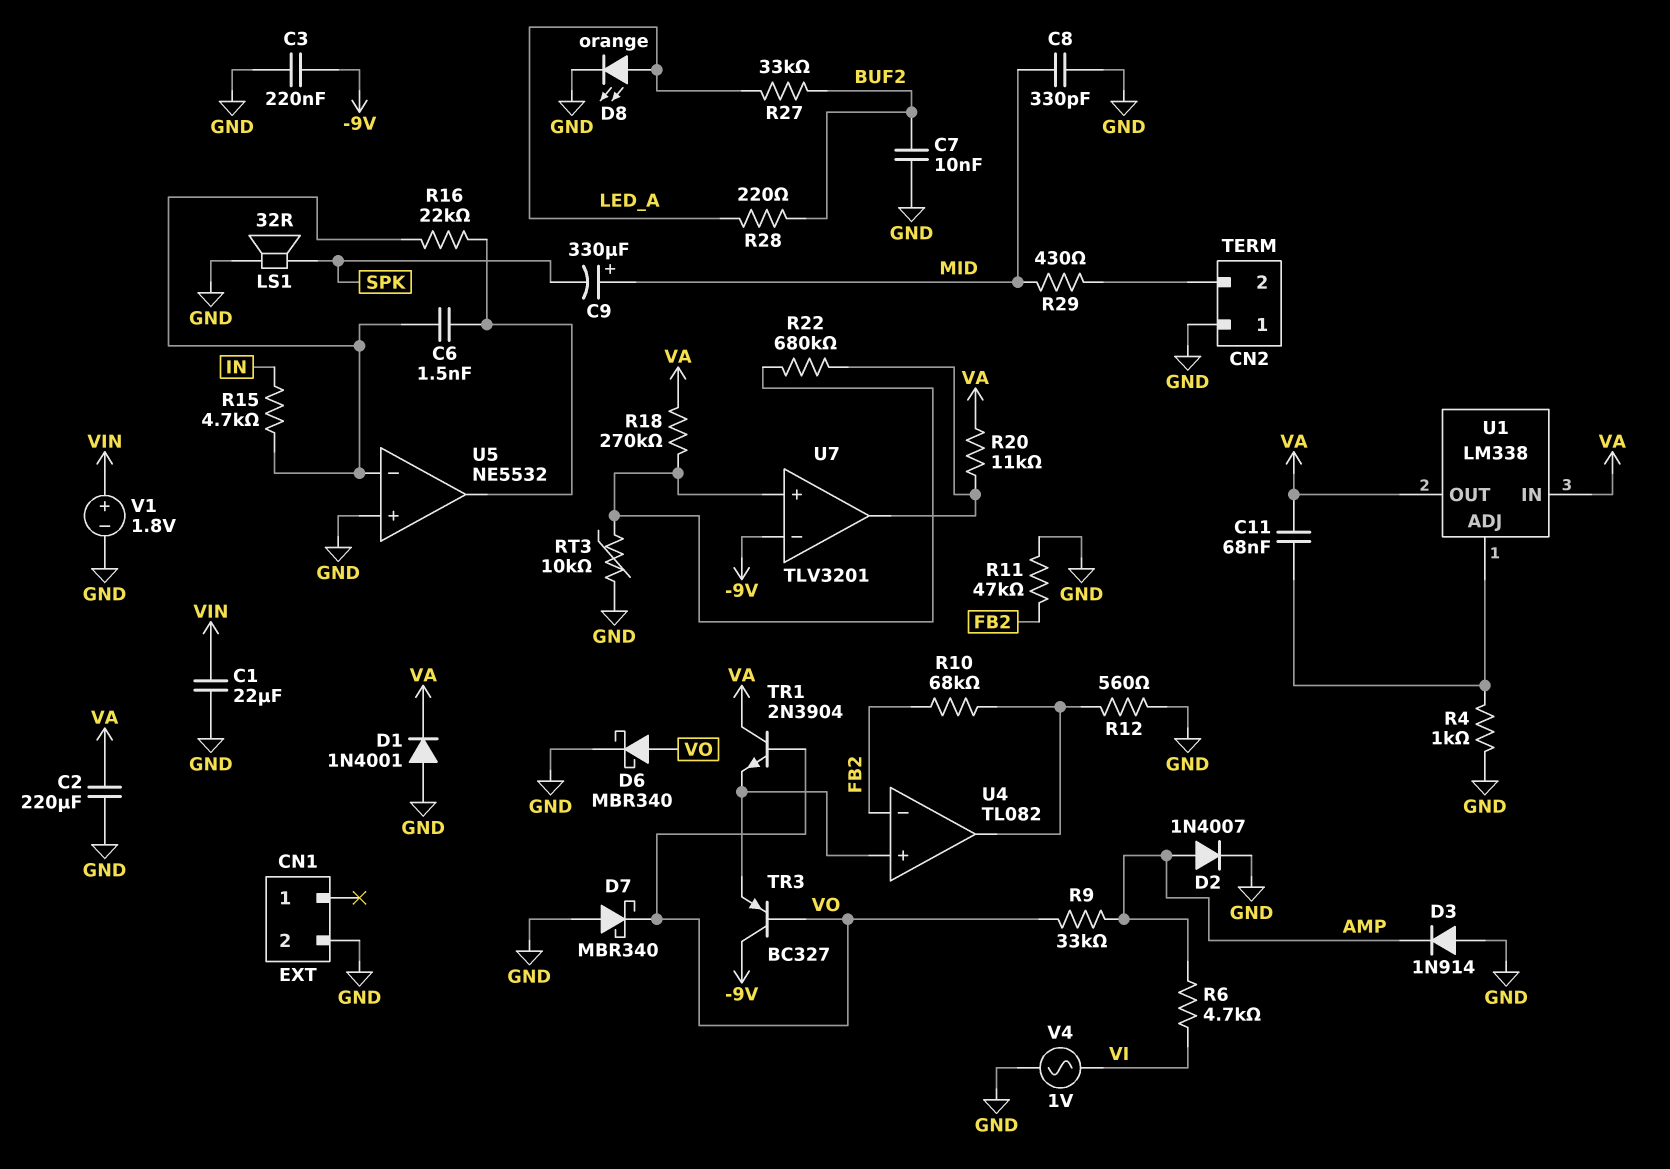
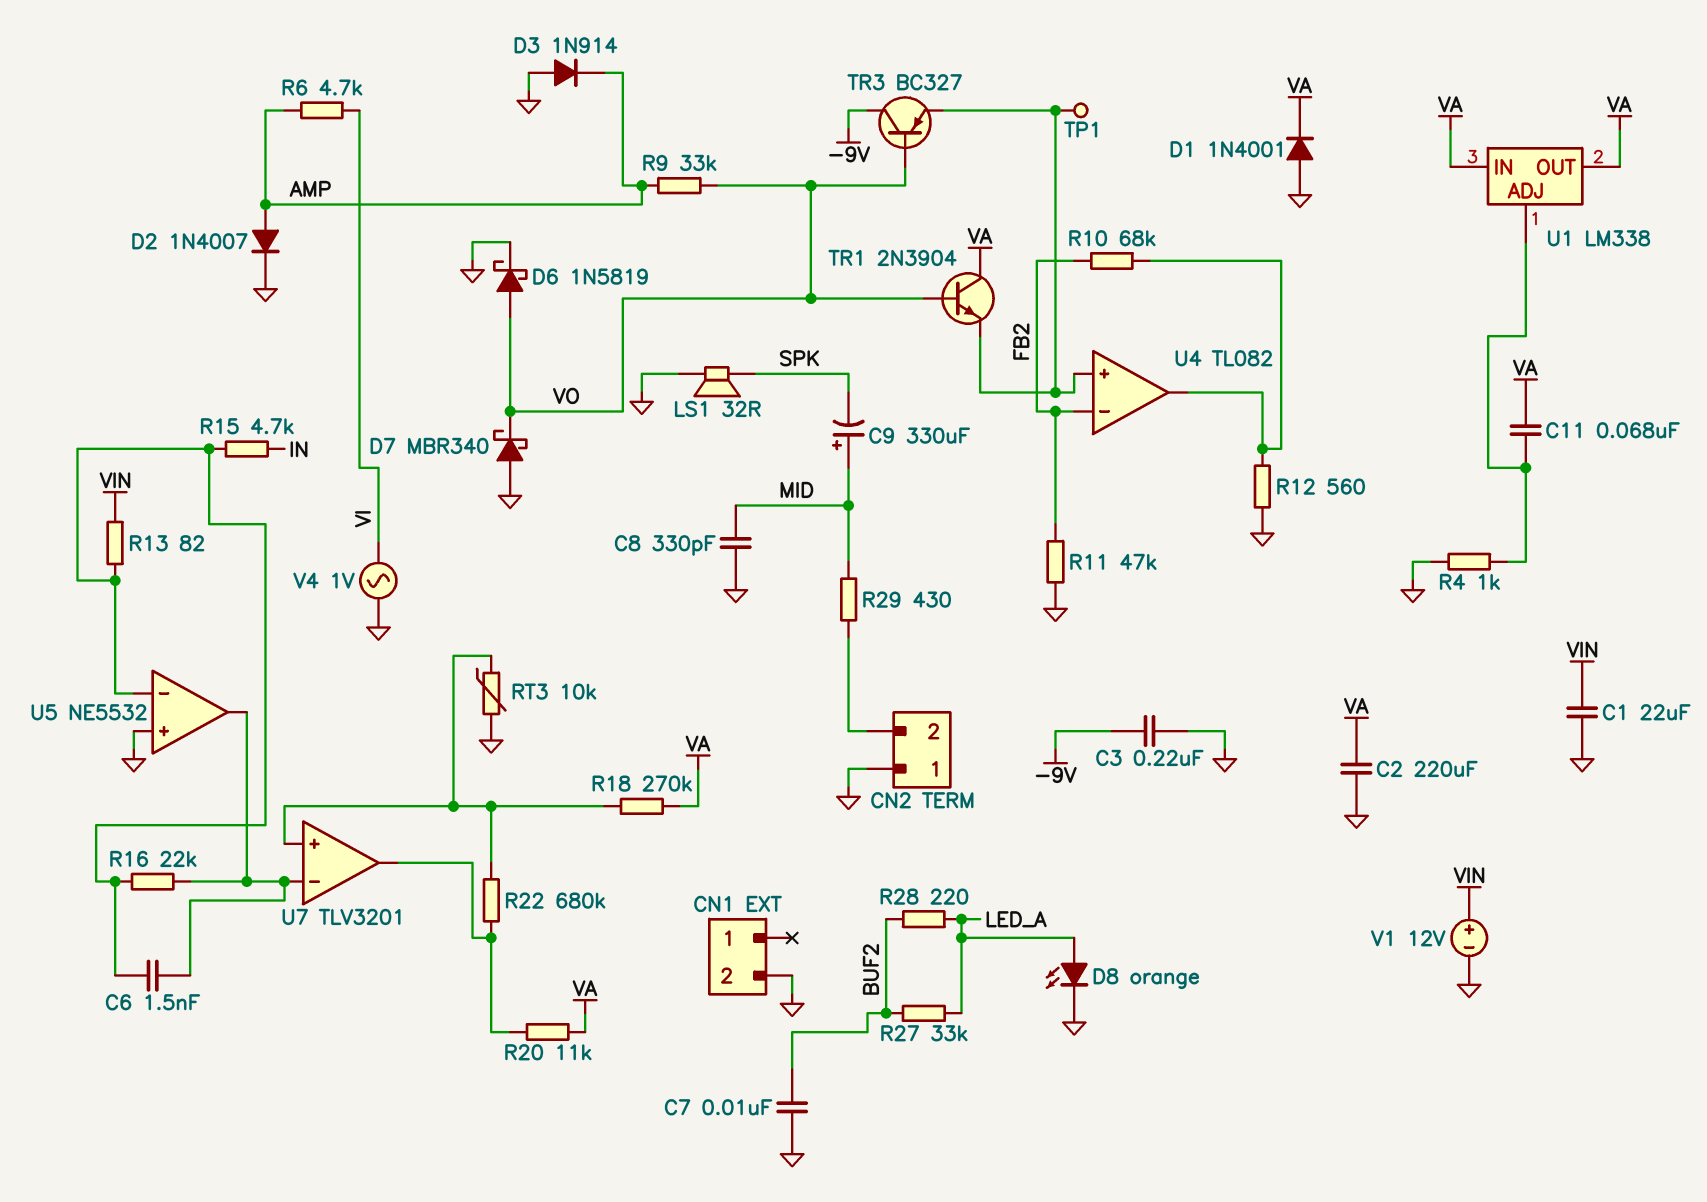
D6: schottky MBR340 (A VO, K GND) -> schottky 1N5819 (A VO, K GND)
R13: none -> 82 (U5/in-, VIN)
TP1: none -> test point (U4/in+)
U7 pin in-: -9V -> U5/out
V1: 1.8V (plus VIN, minus GND) -> 12V (plus VIN, minus GND)

